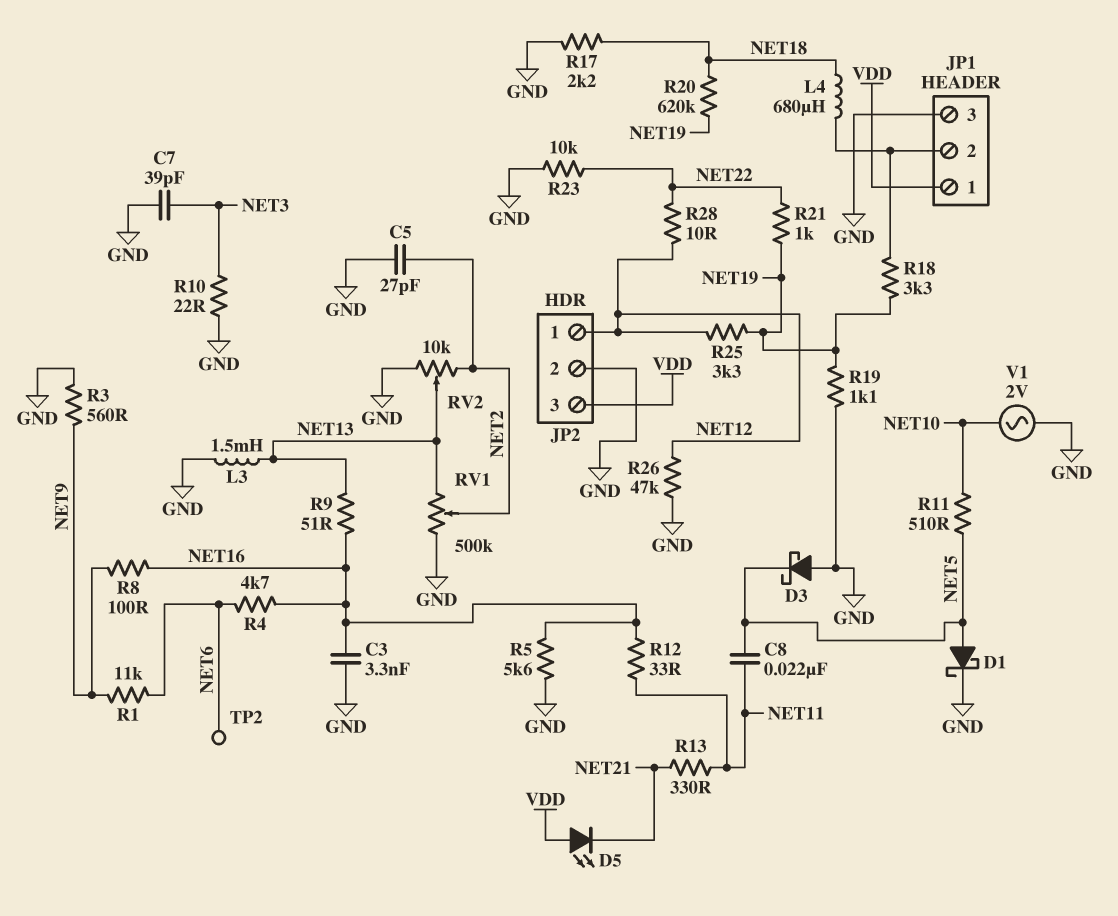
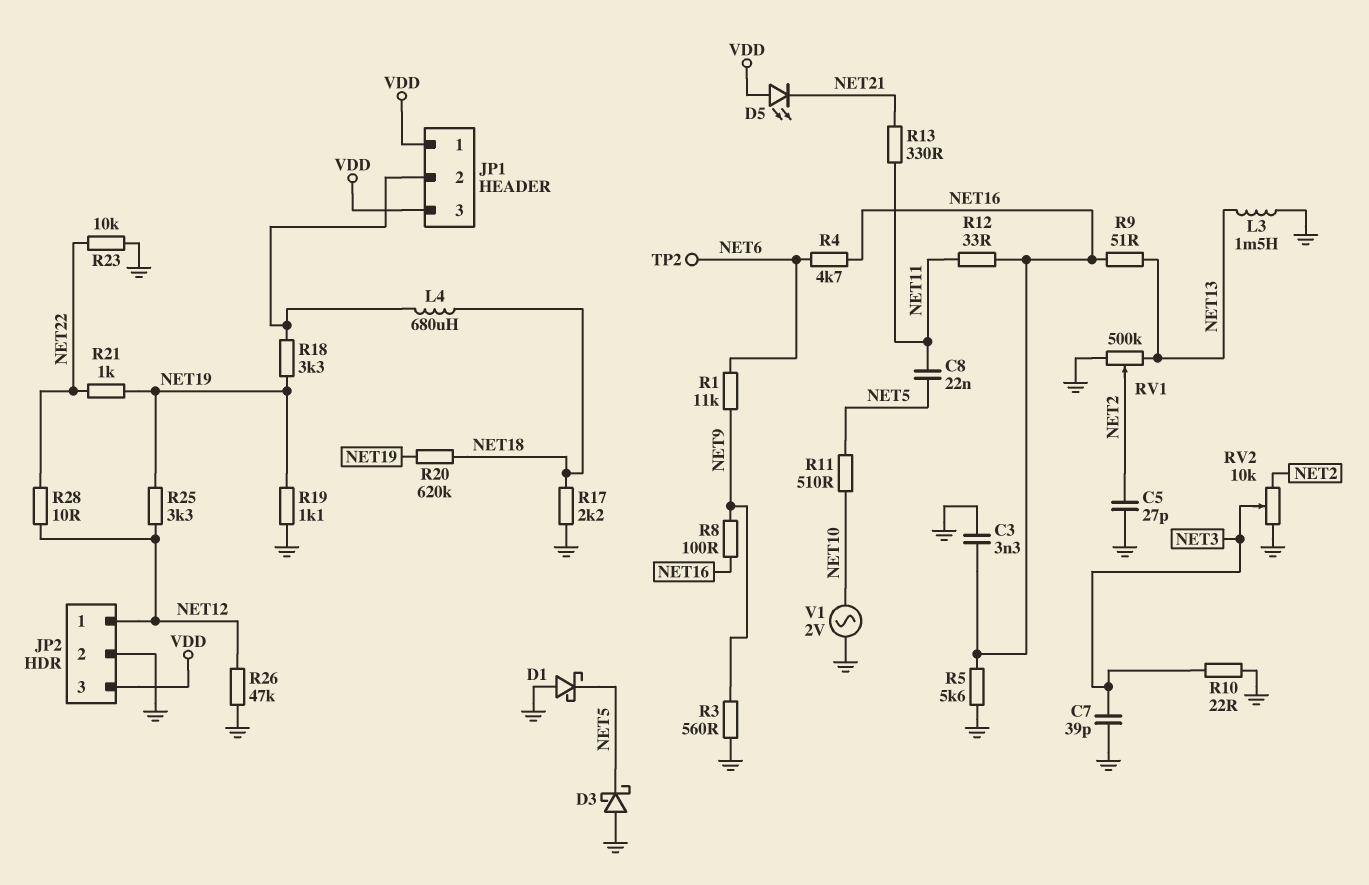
D1: schottky (A NET5, K GND) -> schottky (A GND, K NET5)
JP1 pin 3: GND -> VDD
RV2: 10k (GND, NET2, wiper NET13) -> 10k (GND, NET2, wiper NET3)

